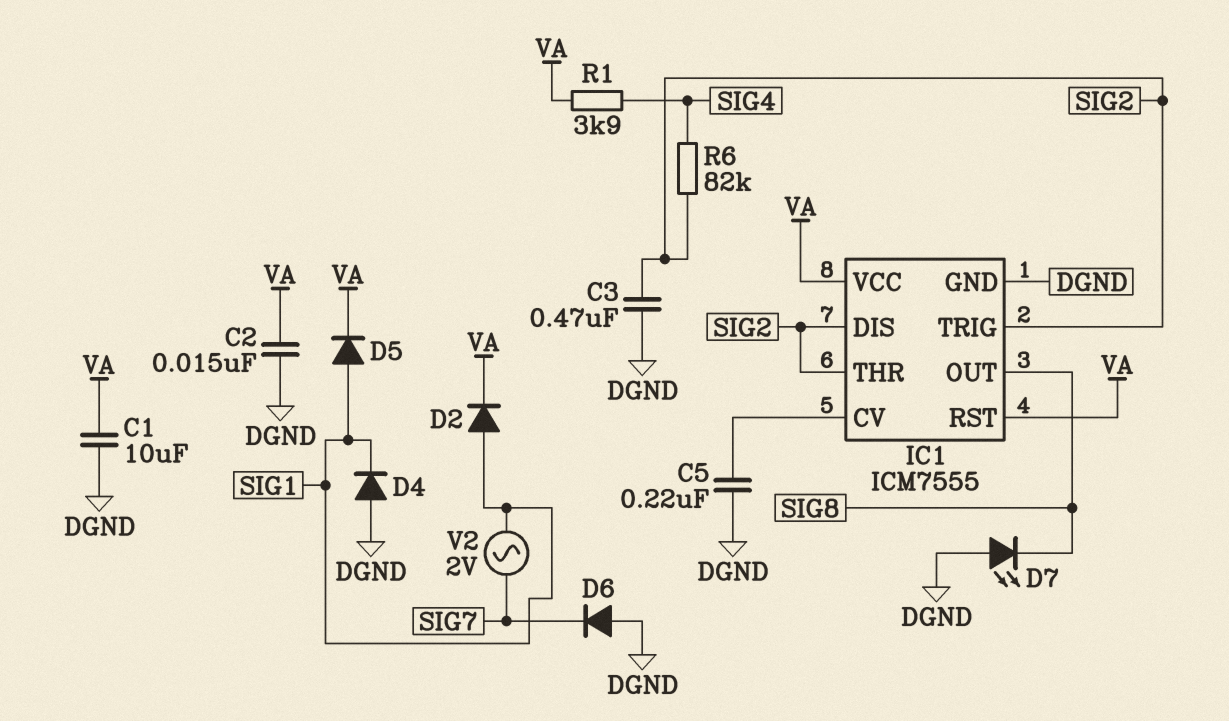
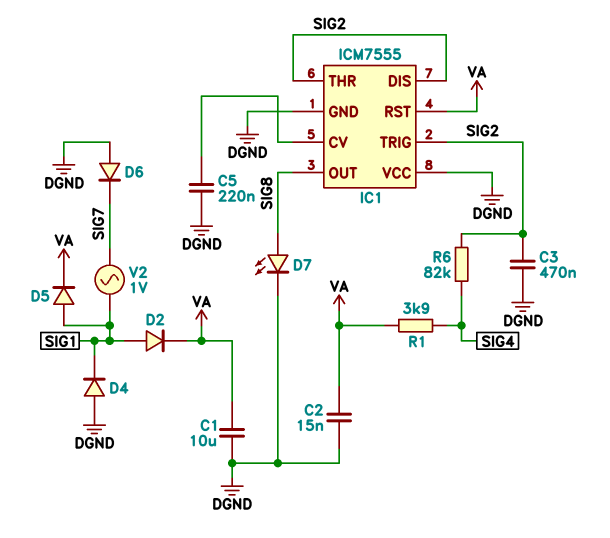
D7: LED (A DGND, K SIG8) -> LED (A SIG8, K DGND)
IC1 pin VCC: VA -> DGND
V2: AC 2V (SIG1, SIG7) -> AC 1V (SIG1, SIG7)

